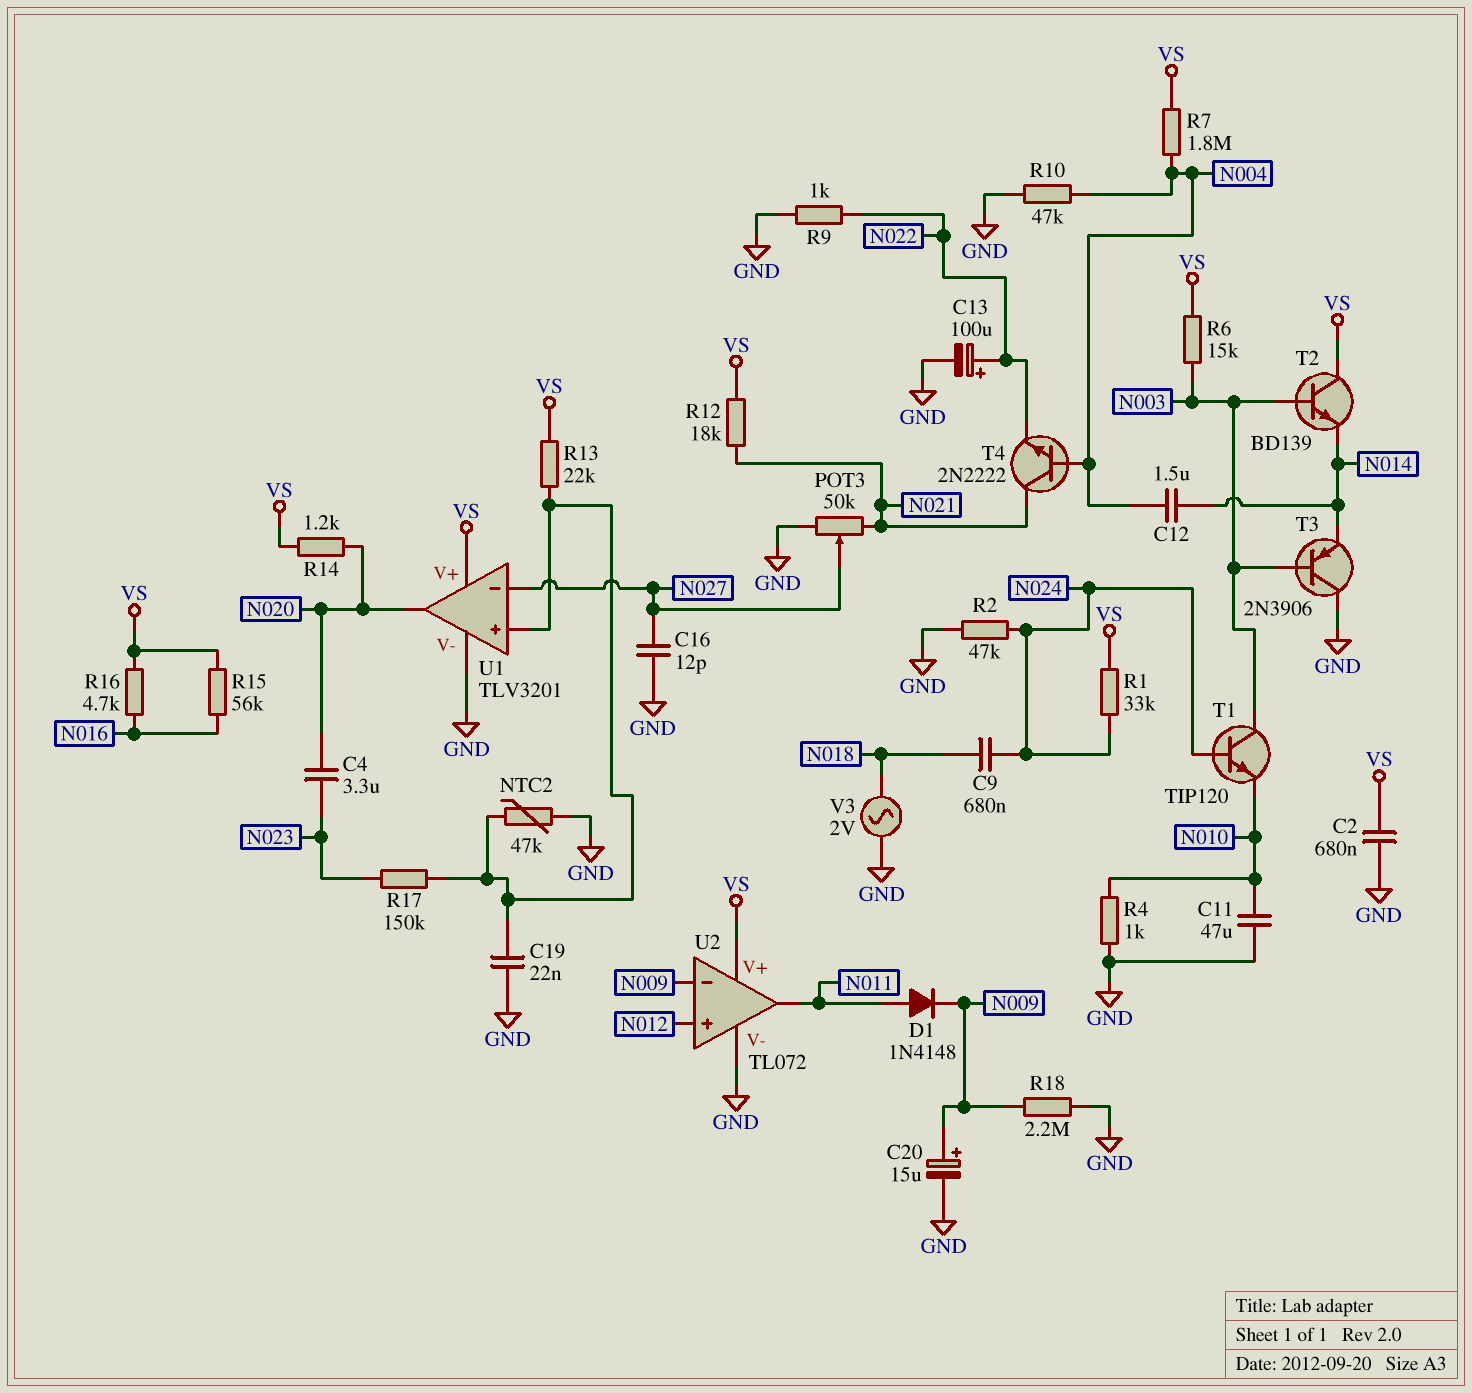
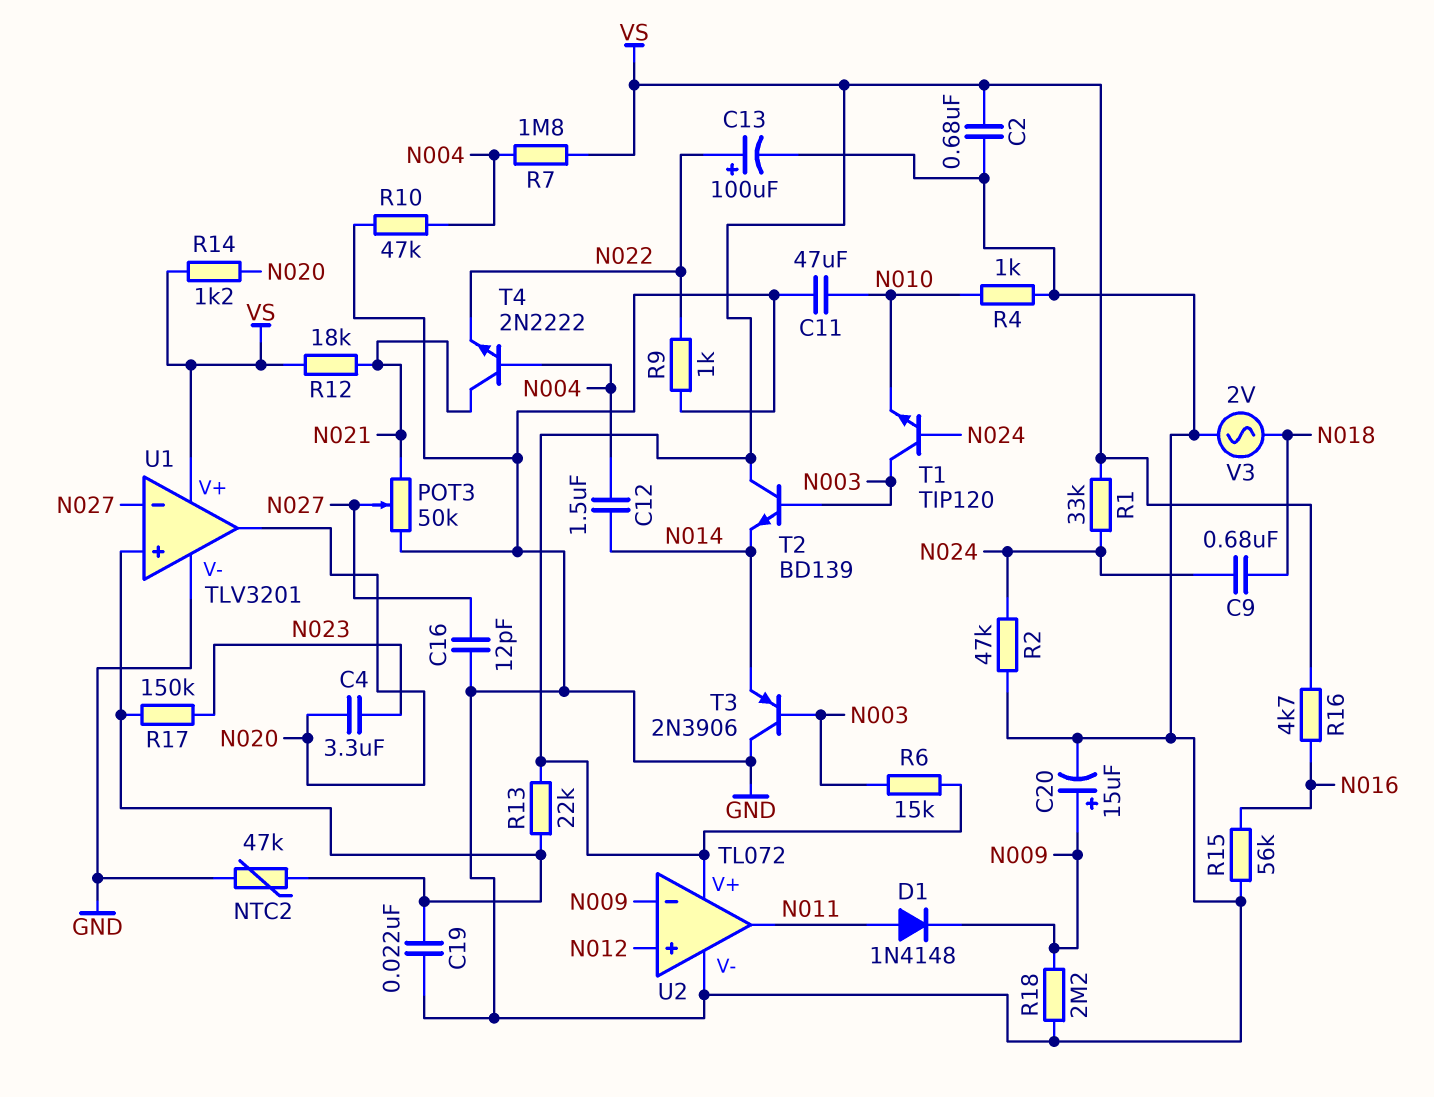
R15: 56k (N016, VS) -> 56k (GND, N016)

